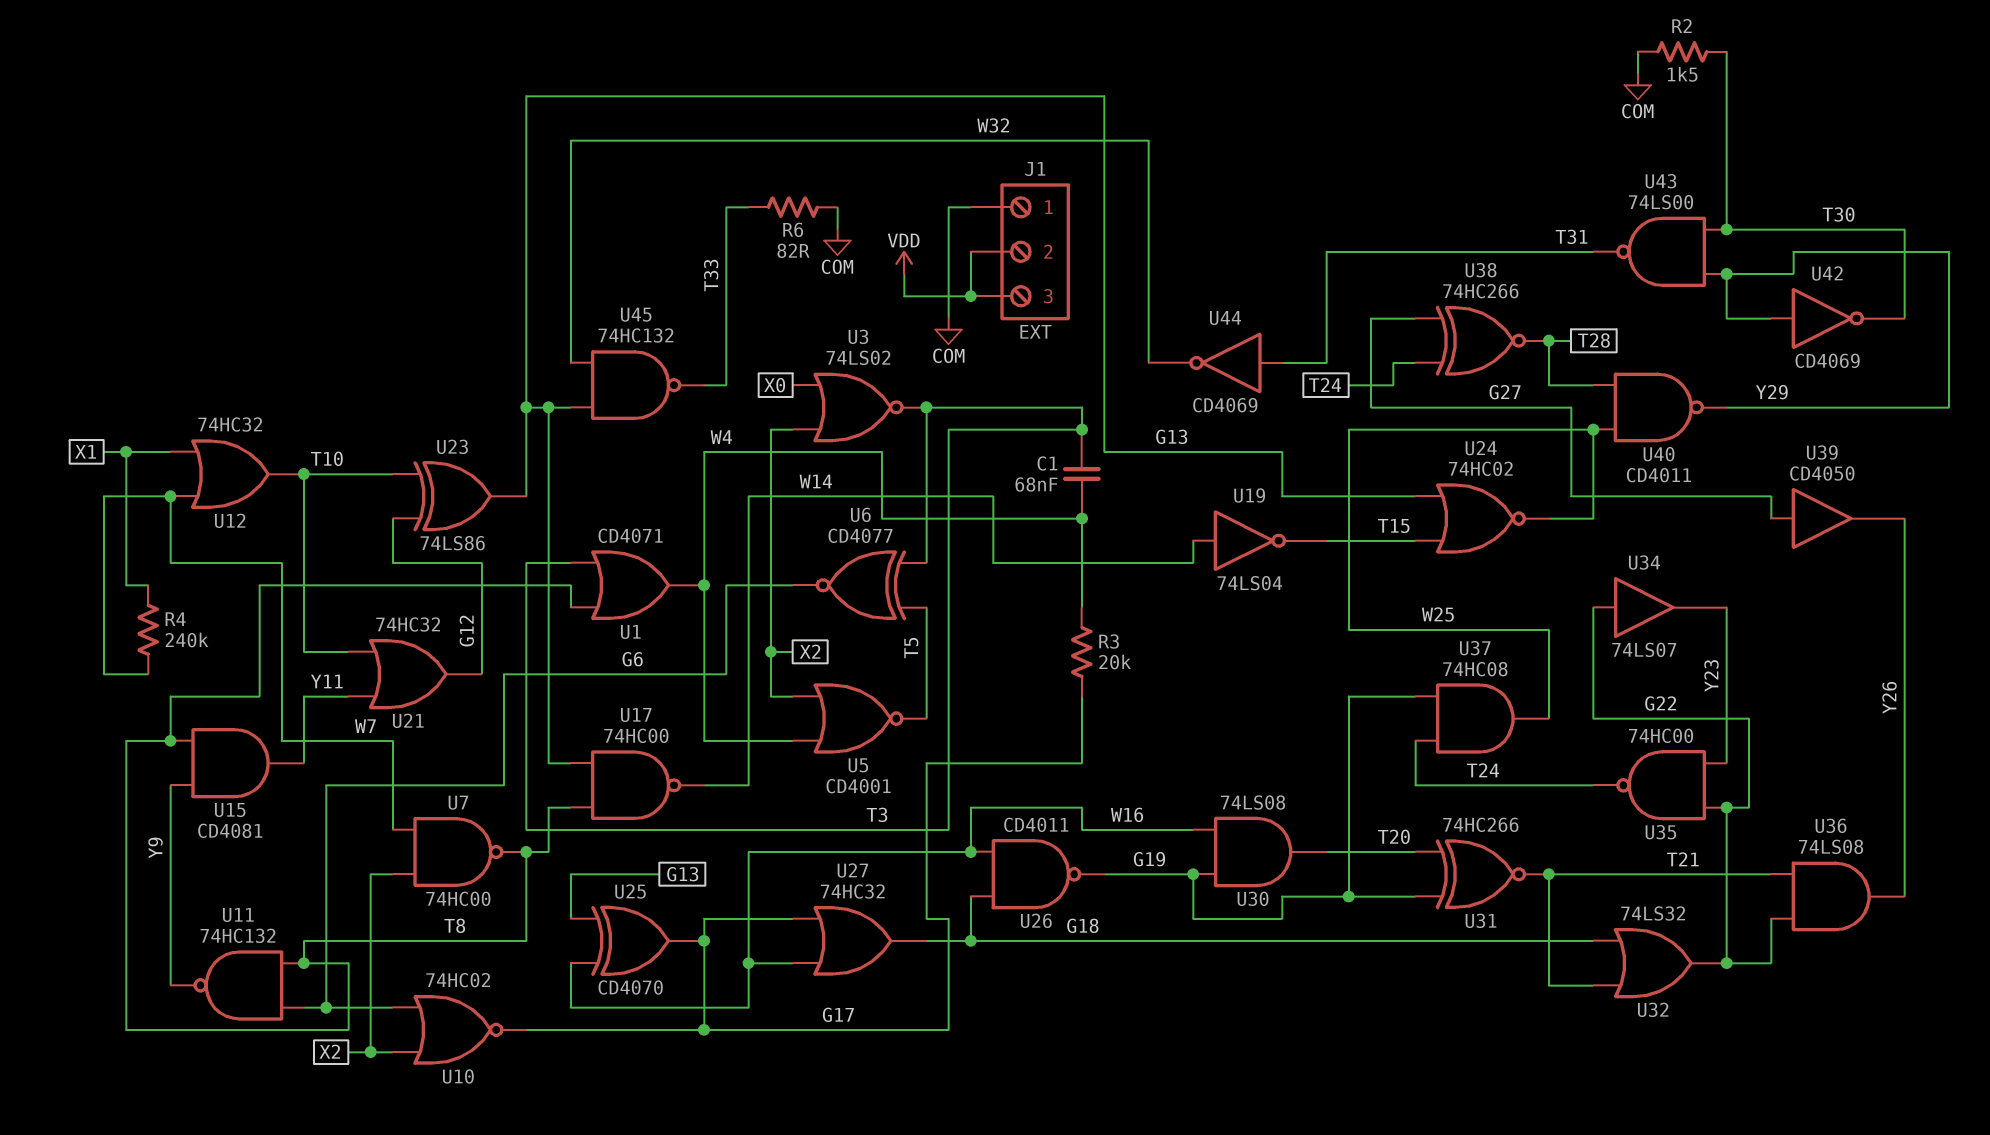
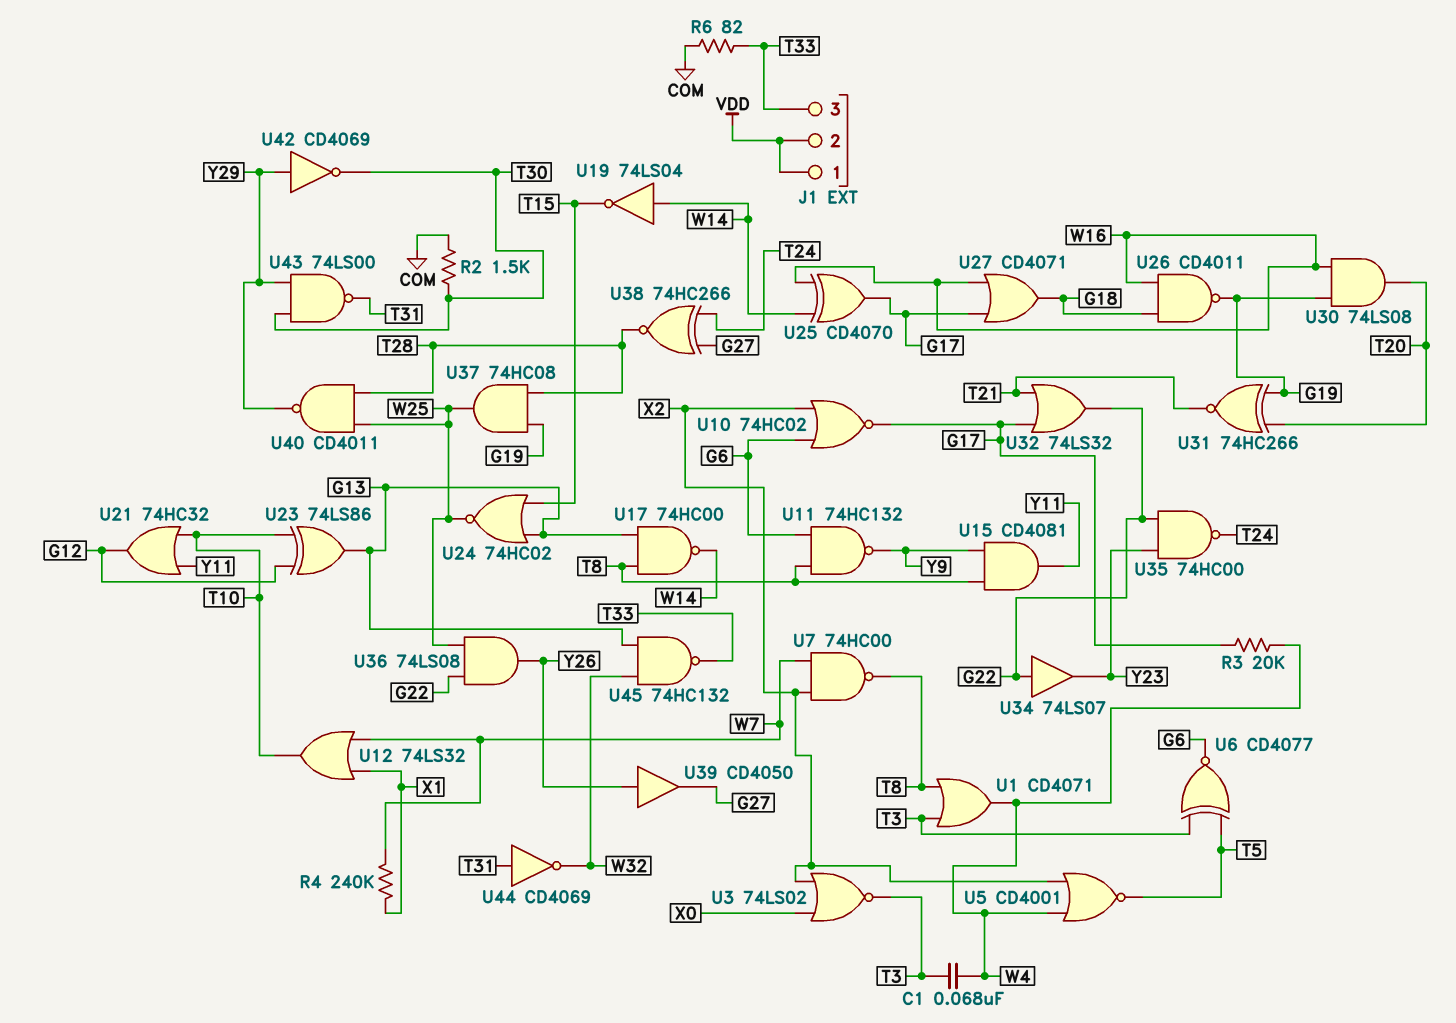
J1 pin 1: COM -> VDD
J1 pin 3: VDD -> T33
U12: OR 74HC32 (in W7, in X1, out T10) -> OR 74LS32 (in W7, in X1, out T10)
U25: XOR CD4070 (in G13, in W16, out G17) -> XOR CD4070 (in W14, in W16, out G17)
U27: OR 74HC32 (in G17, in W16, out G18) -> OR CD4071 (in G17, in W16, out G18)
U32: OR 74LS32 (in G18, in T21, out G22) -> OR 74LS32 (in G17, in T21, out G22)
U36: AND 74LS08 (in G22, in T21, out Y26) -> AND 74LS08 (in G22, in W25, out Y26)
U37: AND 74HC08 (in G19, in T24, out W25) -> AND 74HC08 (in G19, in T28, out W25)
U39: buffer CD4050 (in G27, out Y26) -> buffer CD4050 (in Y26, out G27)

